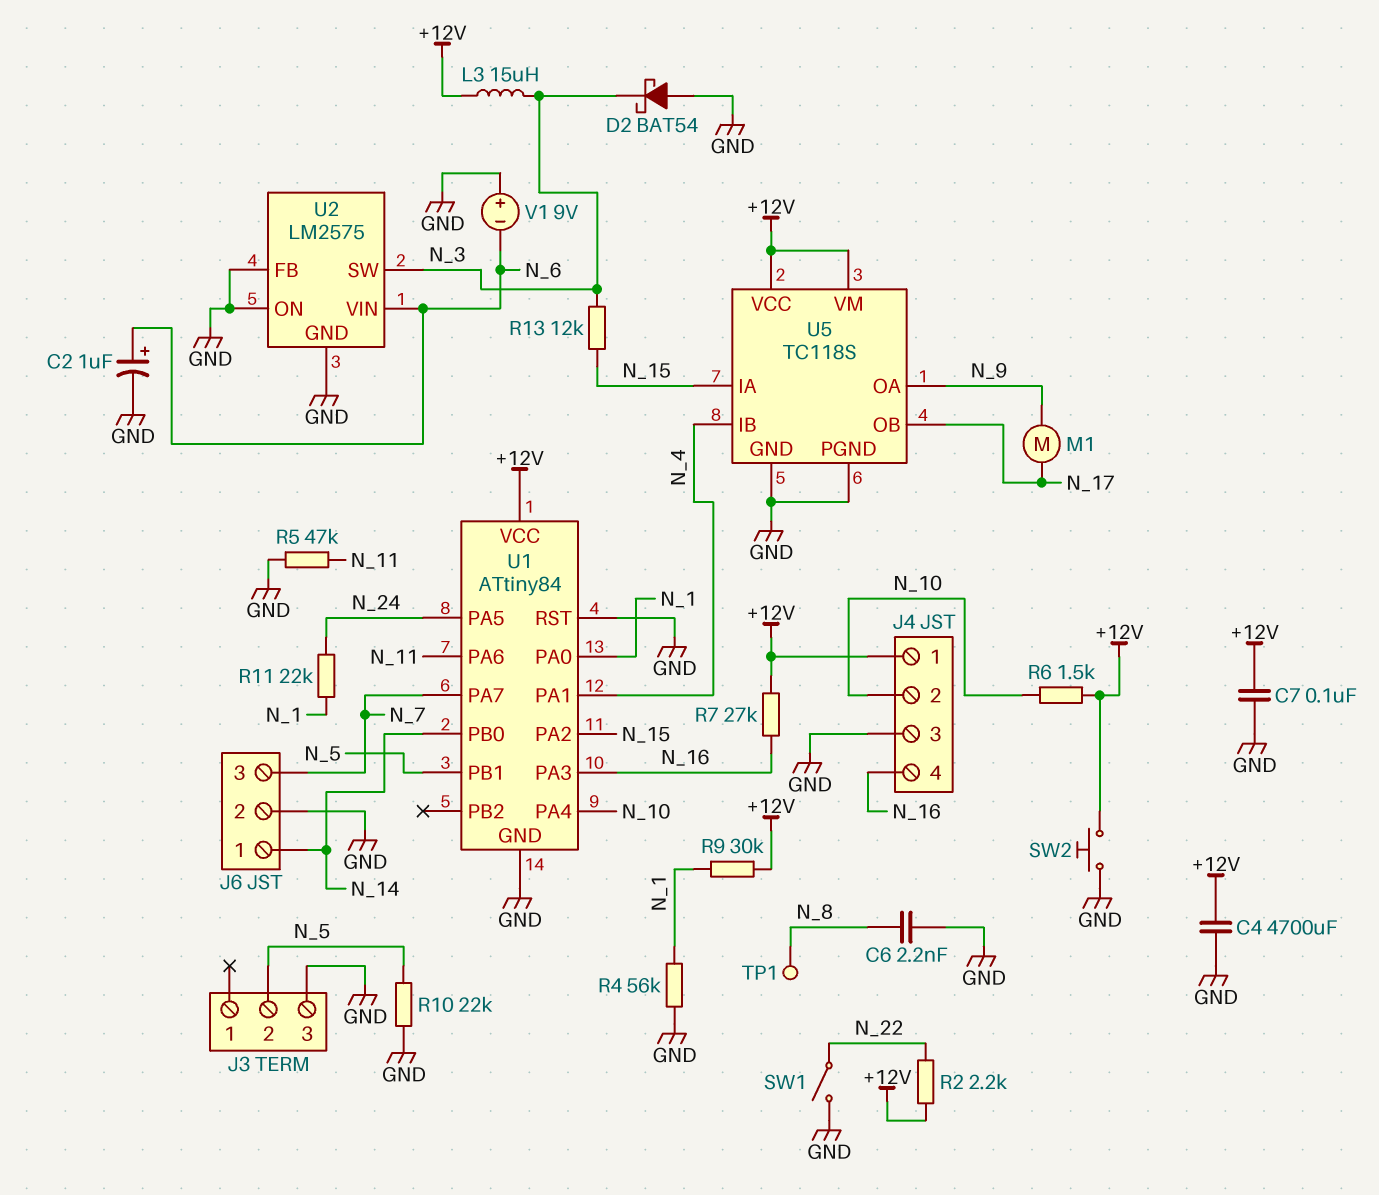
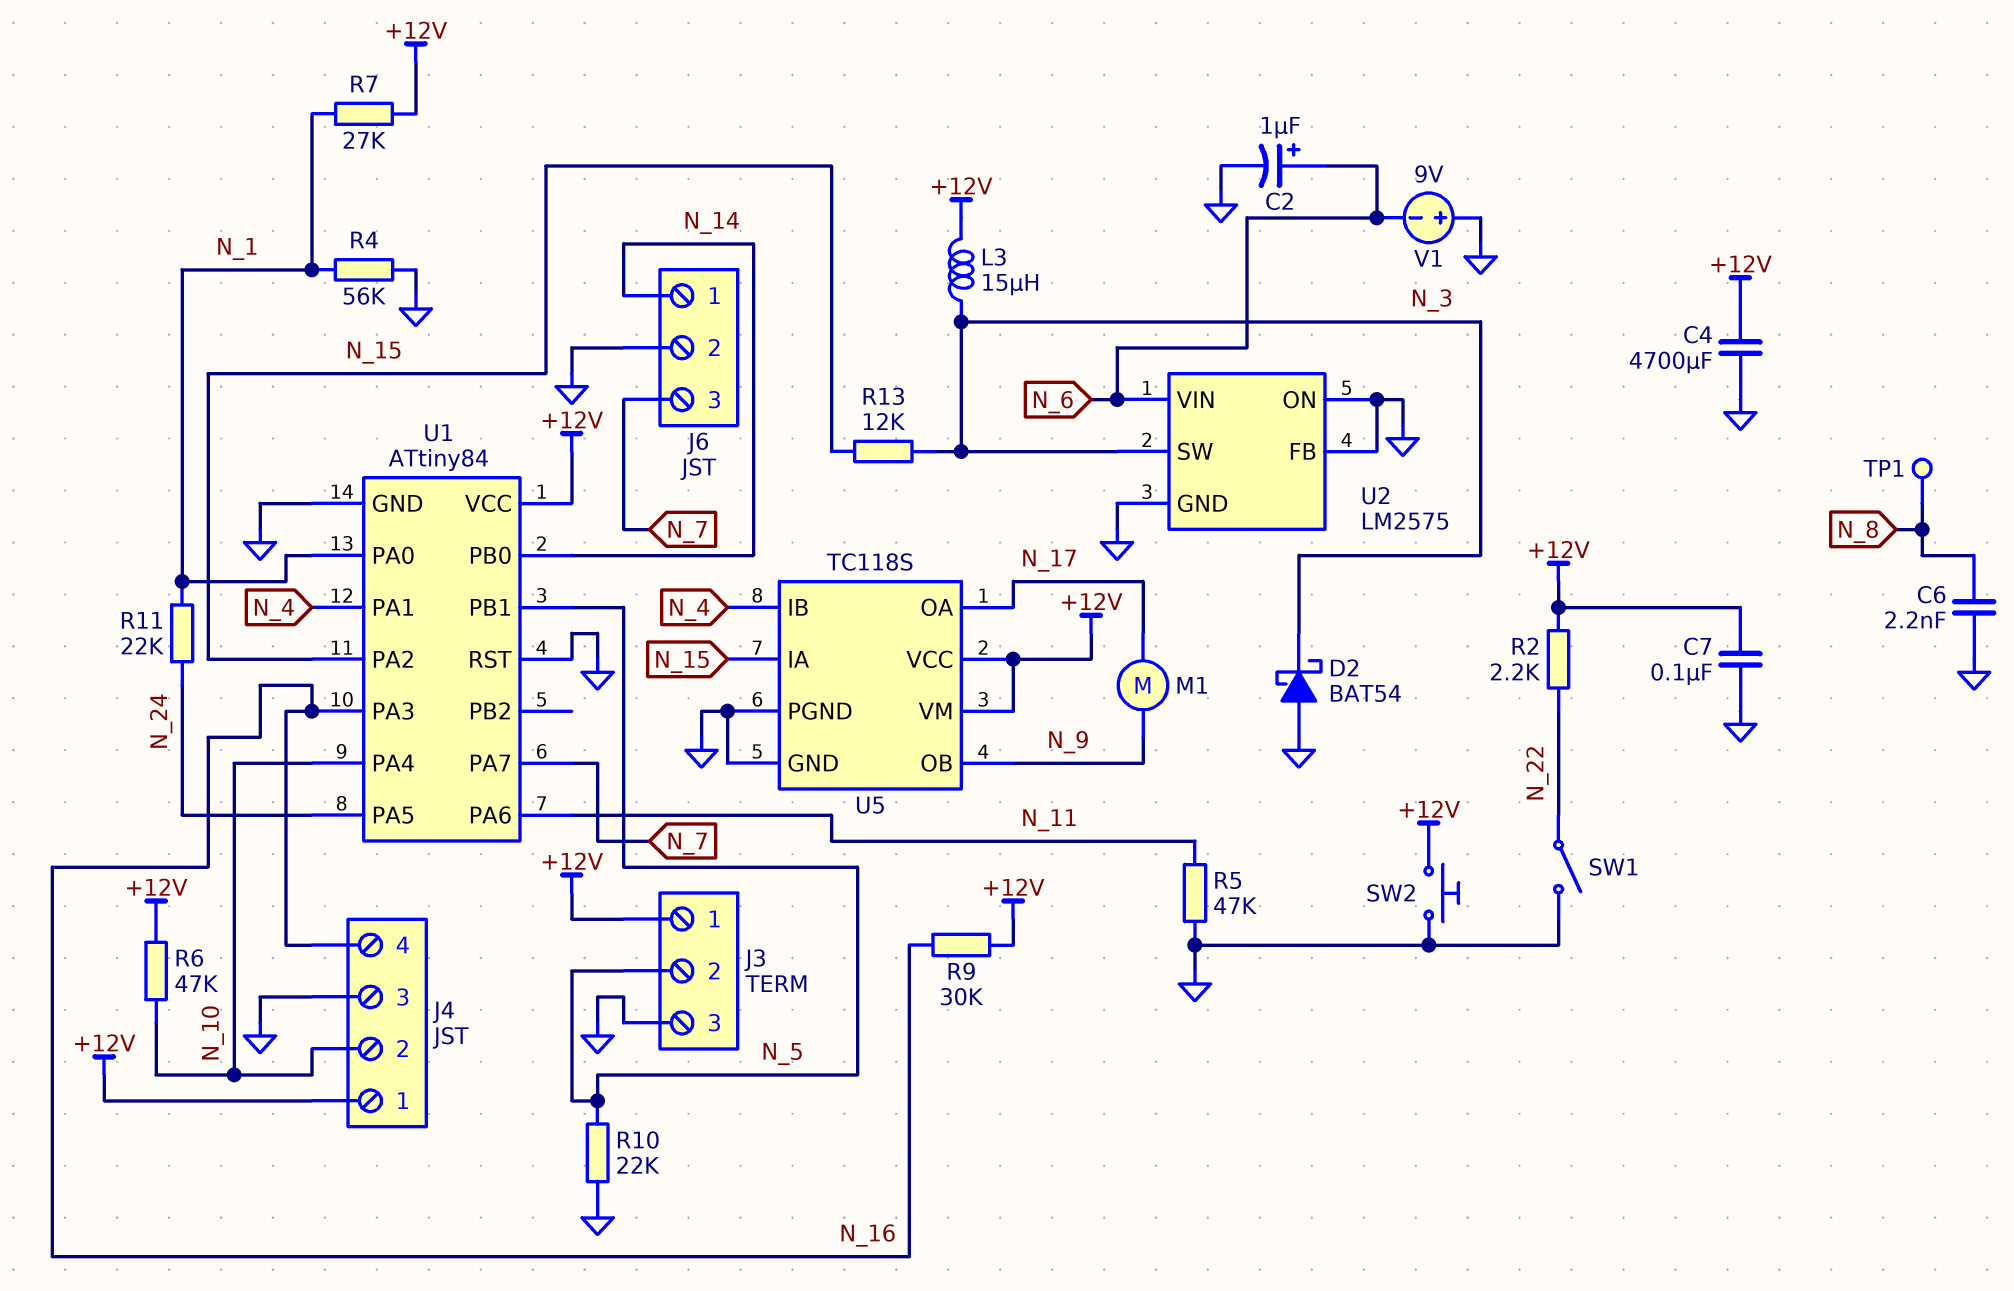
J3 pin 1: none -> +12V
R6: 1.5k (+12V, N_10) -> 47k (+12V, N_10)
R7: 27k (+12V, N_16) -> 27k (+12V, N_1)
R9: 30k (+12V, N_1) -> 30k (+12V, N_16)
U5 pin OA: N_9 -> N_17
U5 pin OB: N_17 -> N_9

